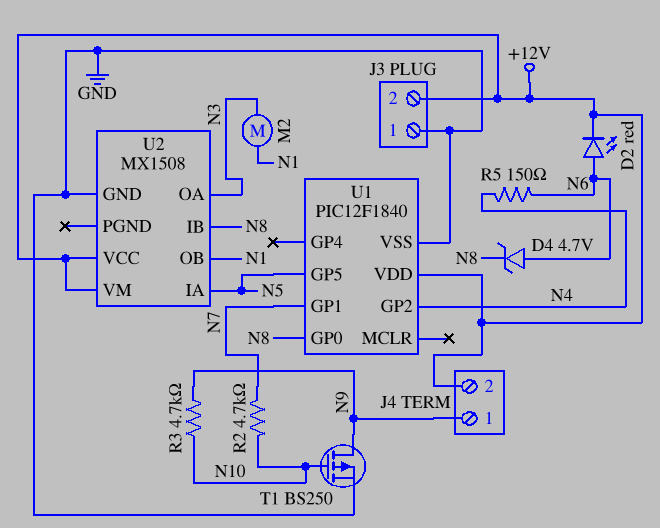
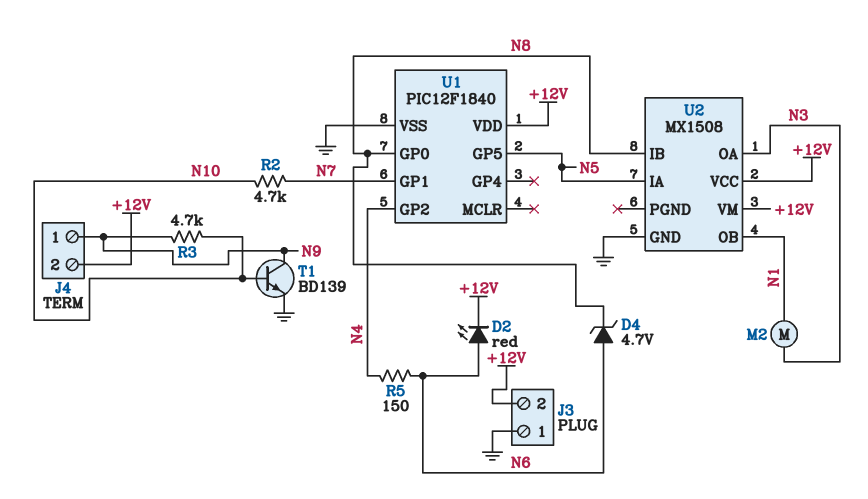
T1: PMOS BS250 (G N10, D N9, S GND) -> NPN BD139 (B N10, C N9, E GND)

